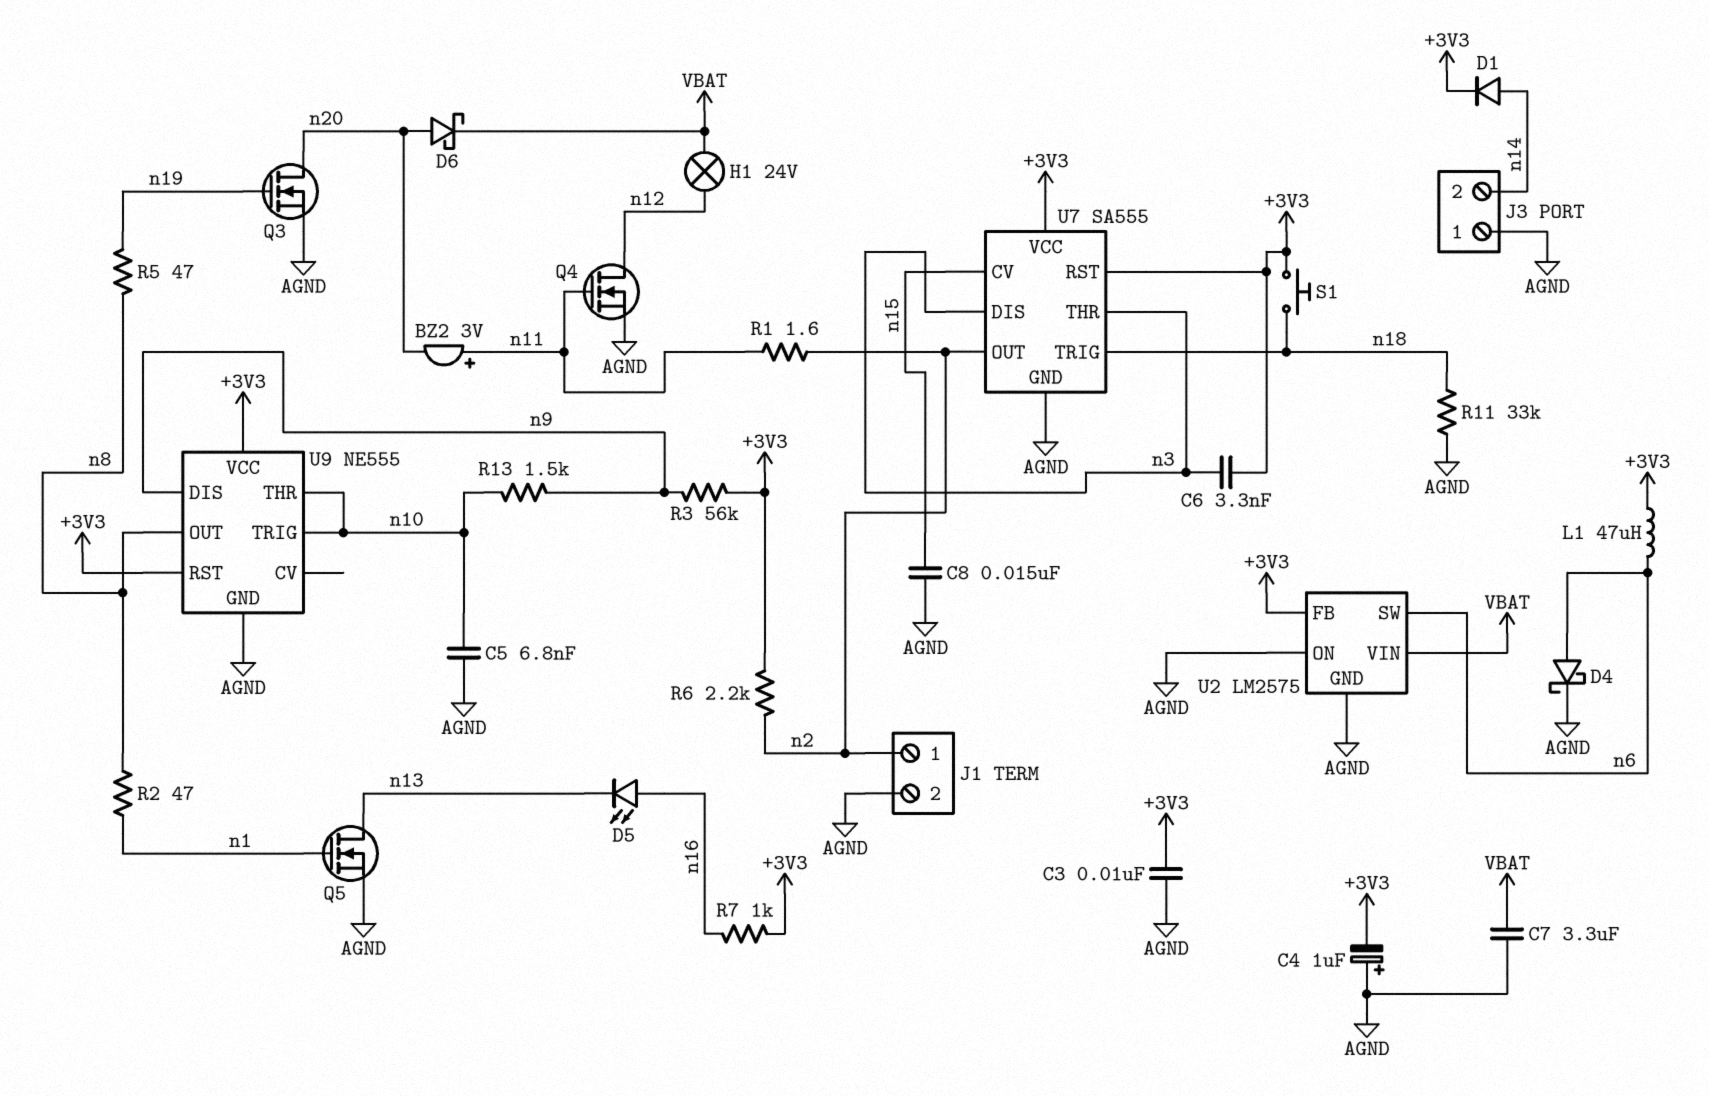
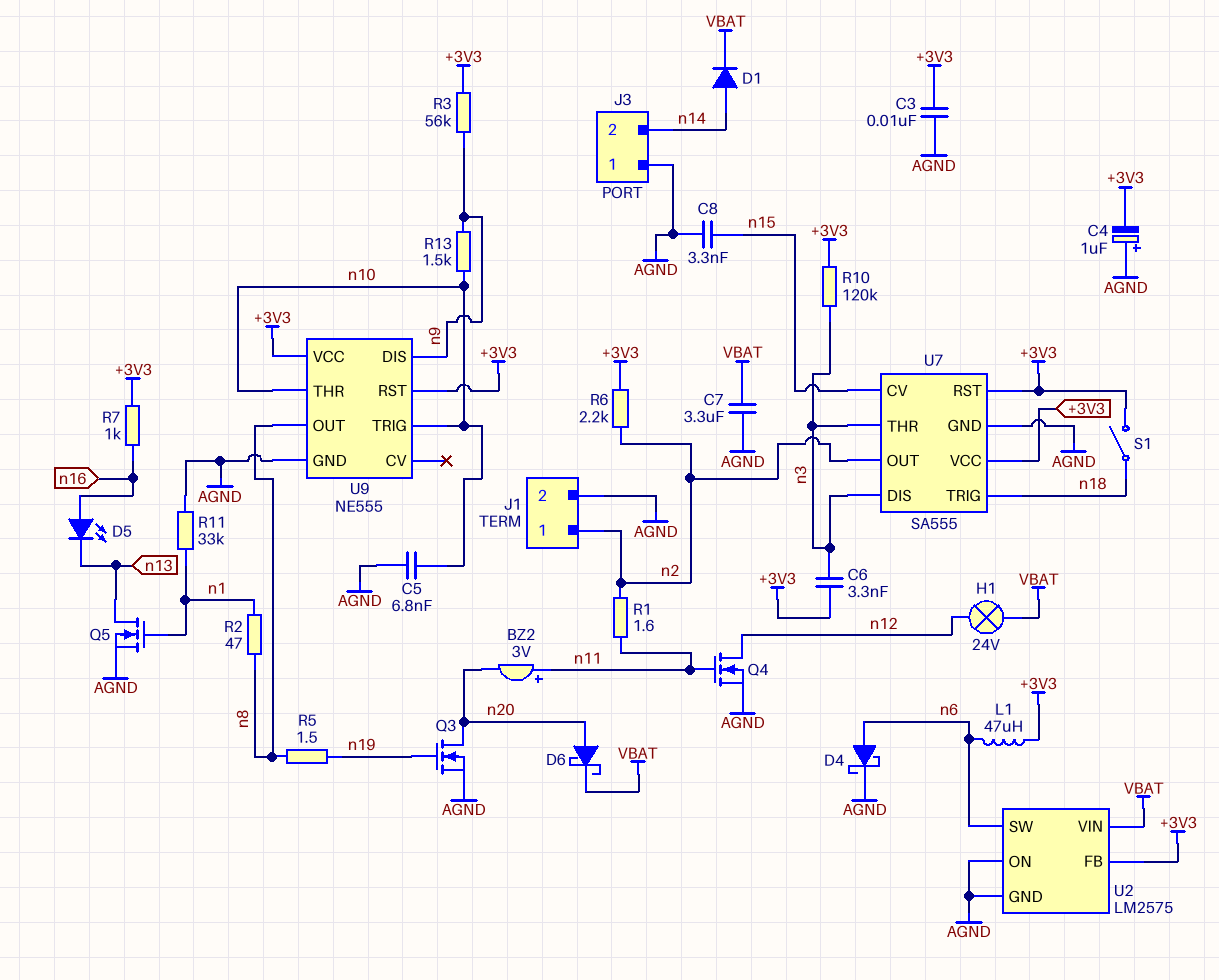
C8: 15nF (AGND, n15) -> 3.3nF (AGND, n15)
D1: diode (A n14, K +3V3) -> diode (A n14, K VBAT)
R5: 47 (n8, n19) -> 1.5 (n8, n19)
R10: none -> 120k (+3V3, n3)
R11: 33k (AGND, n18) -> 33k (AGND, n1)
S1: button (+3V3, n18) -> switch (+3V3, n18)

